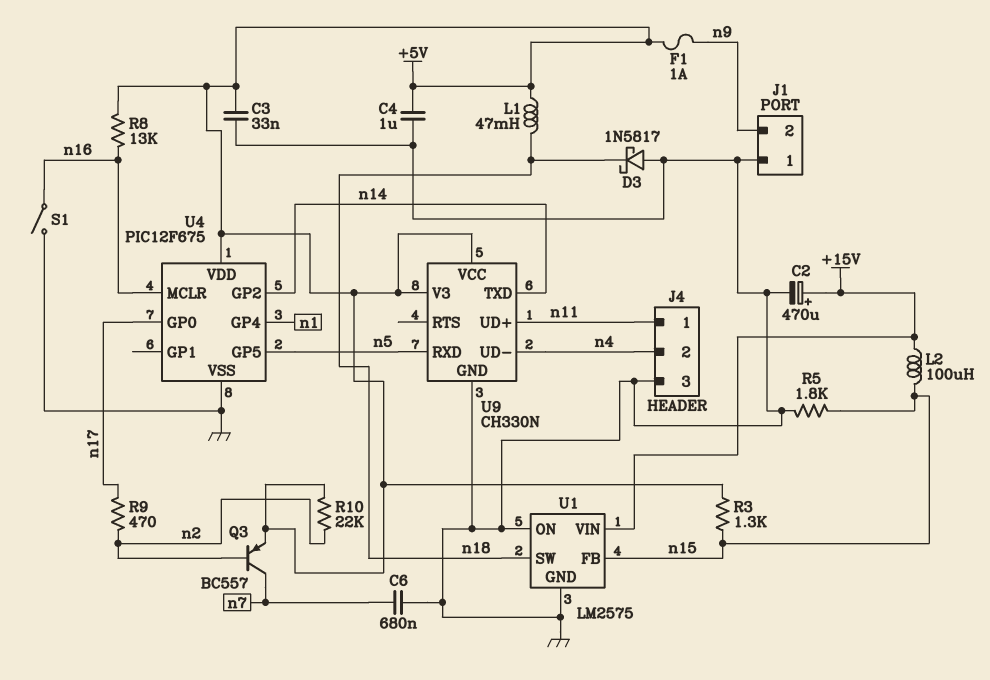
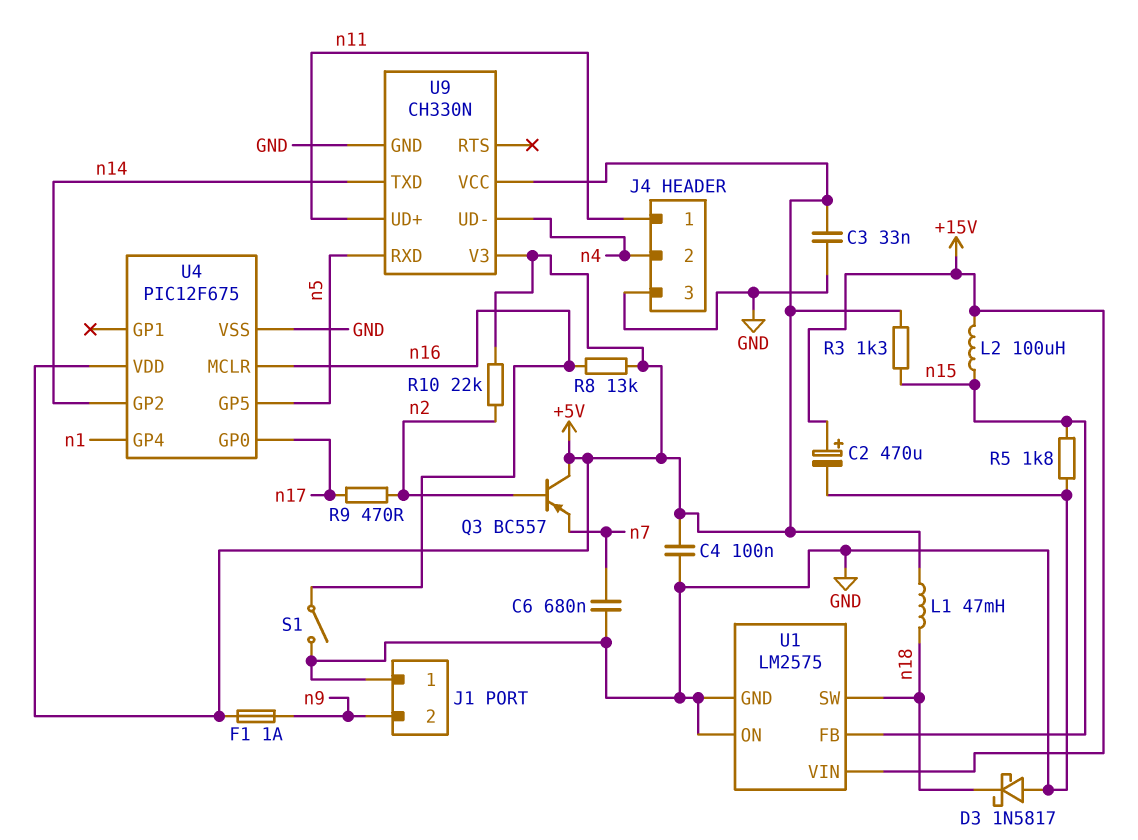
C4: 1uF (+5V, GND) -> 100nF (+5V, GND)
Q3: PNP BC557 (B n2, C n7, E +5V) -> PNP BC557 (B n2, C +5V, E n7)

